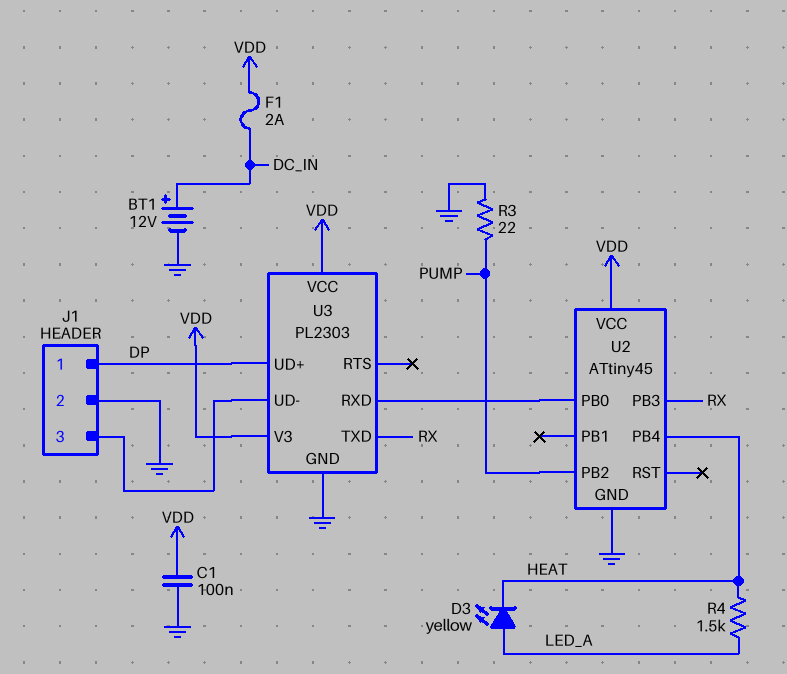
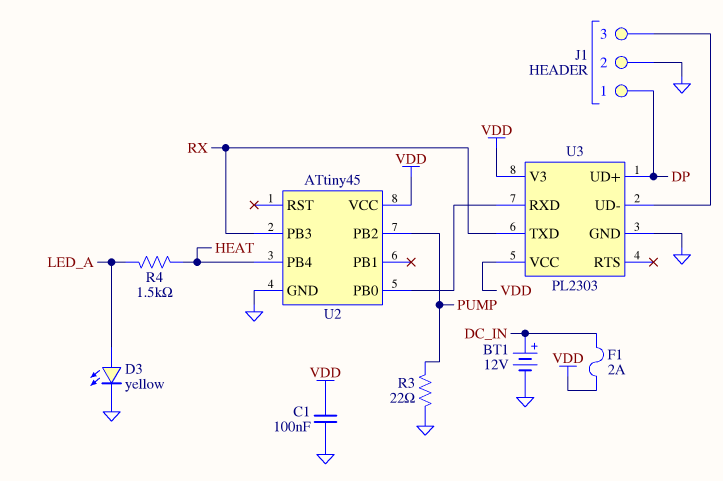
D3: LED yellow (A LED_A, K HEAT) -> LED yellow (A LED_A, K GND)

